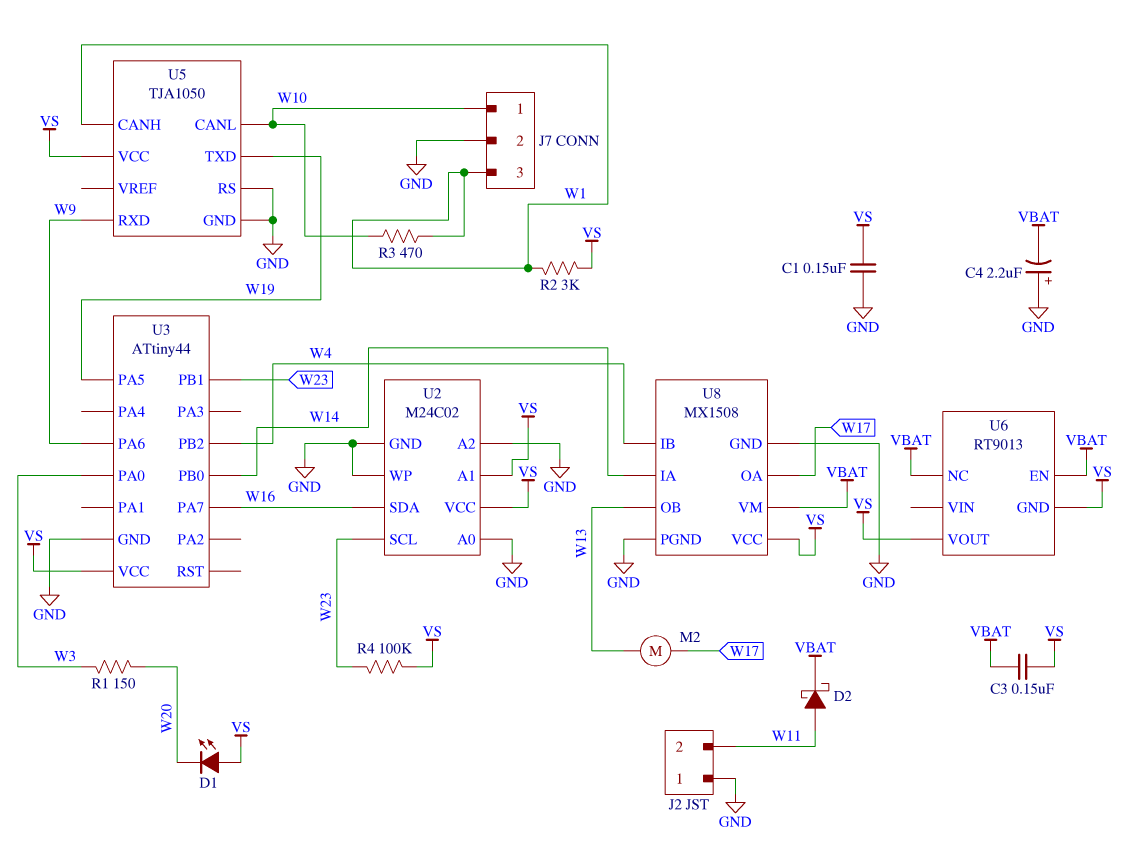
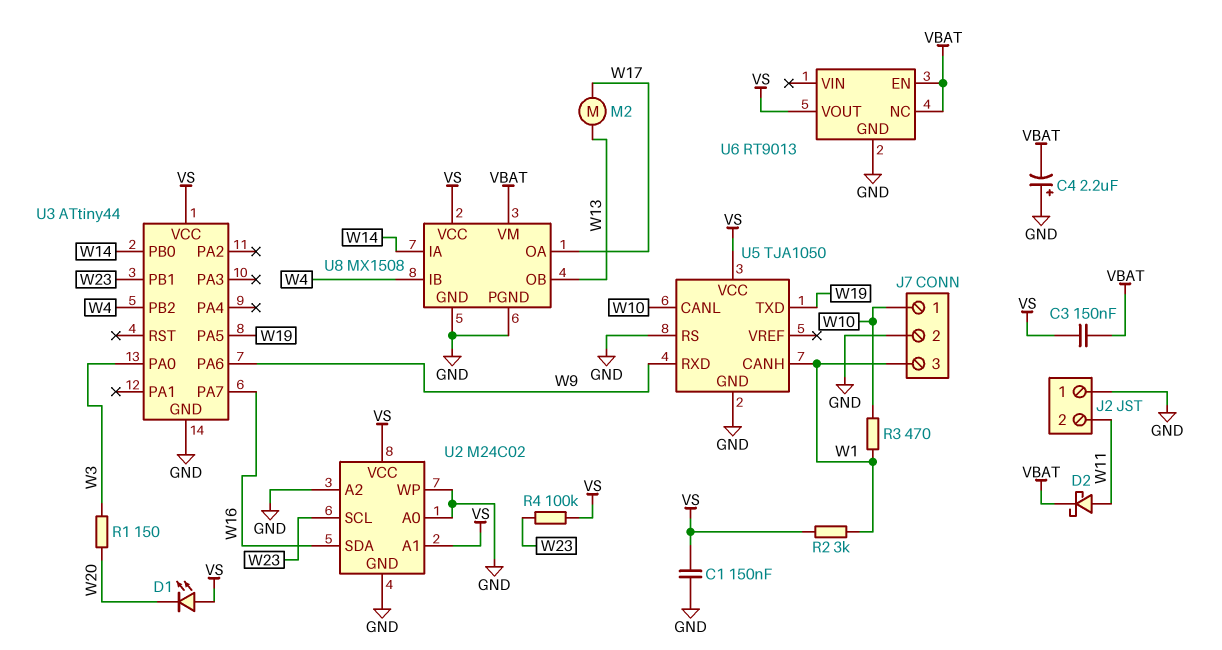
U6 pin GND: VS -> GND

